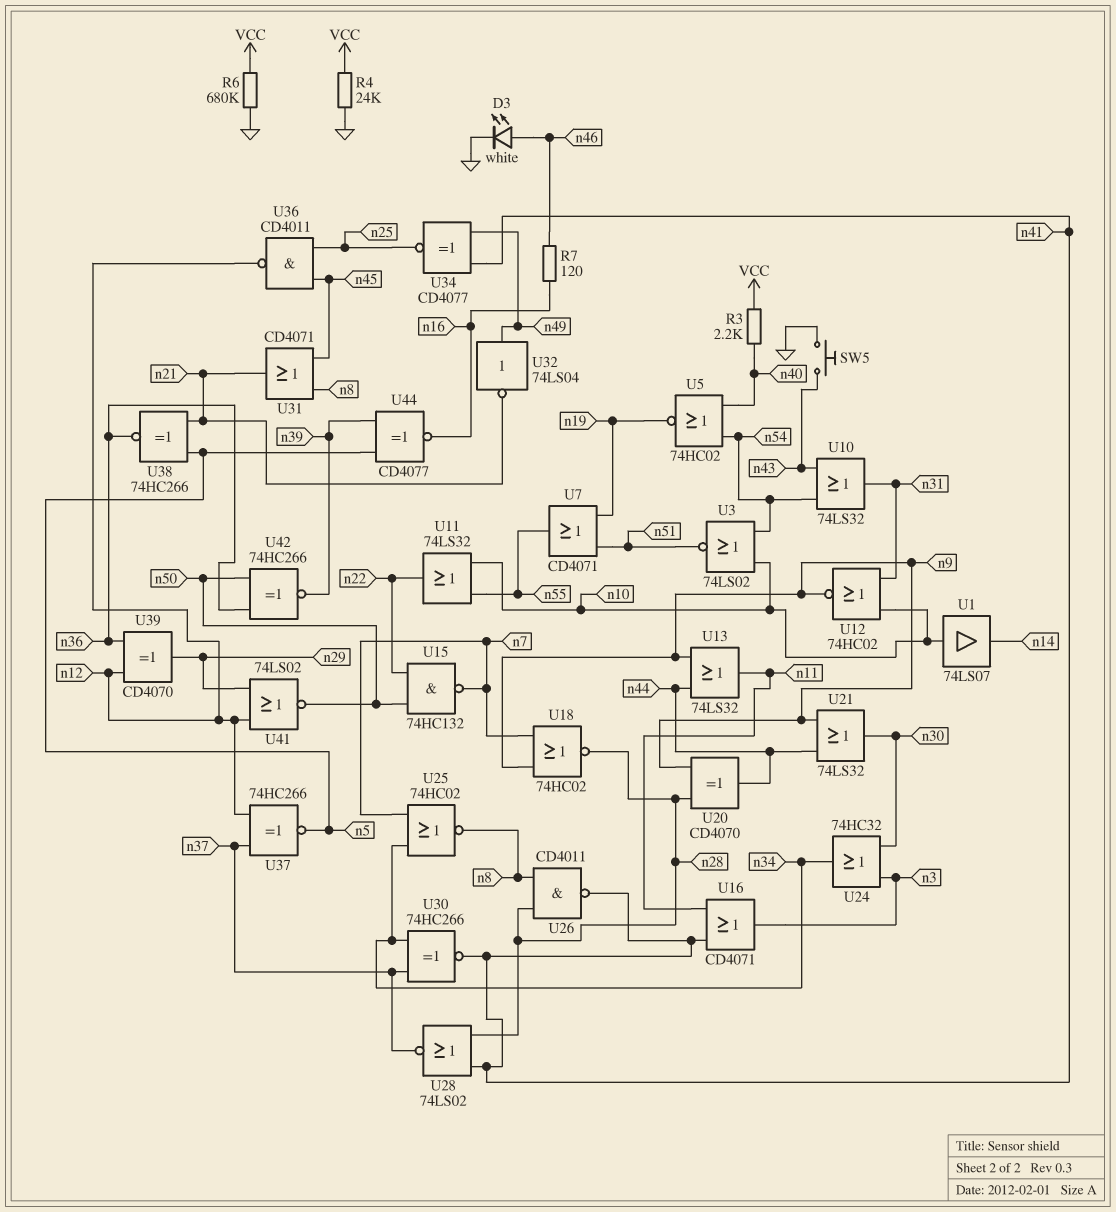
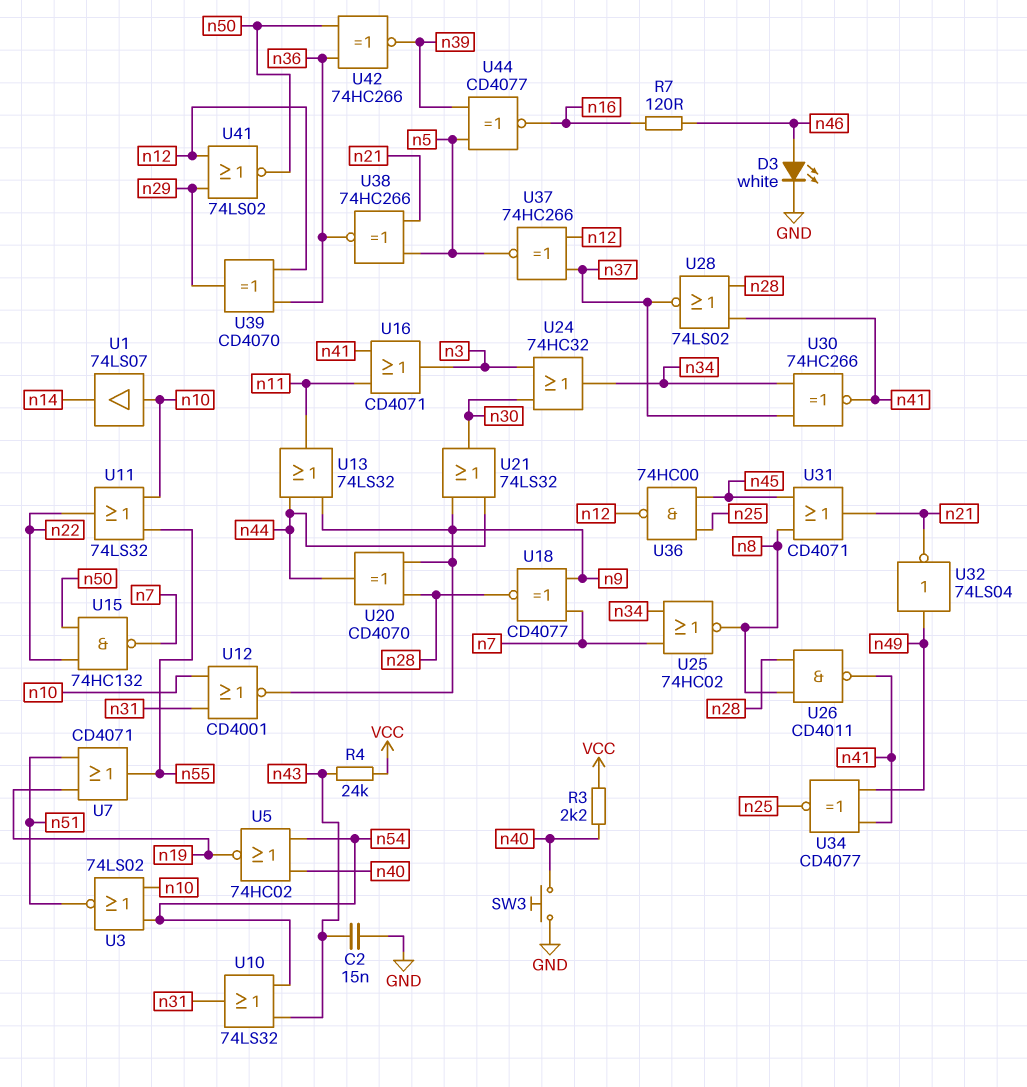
C2: none -> 15nF (GND, n43)
R4: 24k (GND, VCC) -> 24k (VCC, n43)
R6: 680k (GND, VCC) -> none
SW3: none -> button (GND, n40)
SW5: button (GND, n43) -> none
U12: NOR 74HC02 (in n10, in n31, out n9) -> NOR CD4001 (in n10, in n31, out n9)
U18: NOR 74HC02 (in n7, in n9, out n28) -> XNOR CD4077 (in n7, in n9, out n28)
U36: NAND CD4011 (in n25, in n45, out n12) -> NAND 74HC00 (in n25, in n45, out n12)

